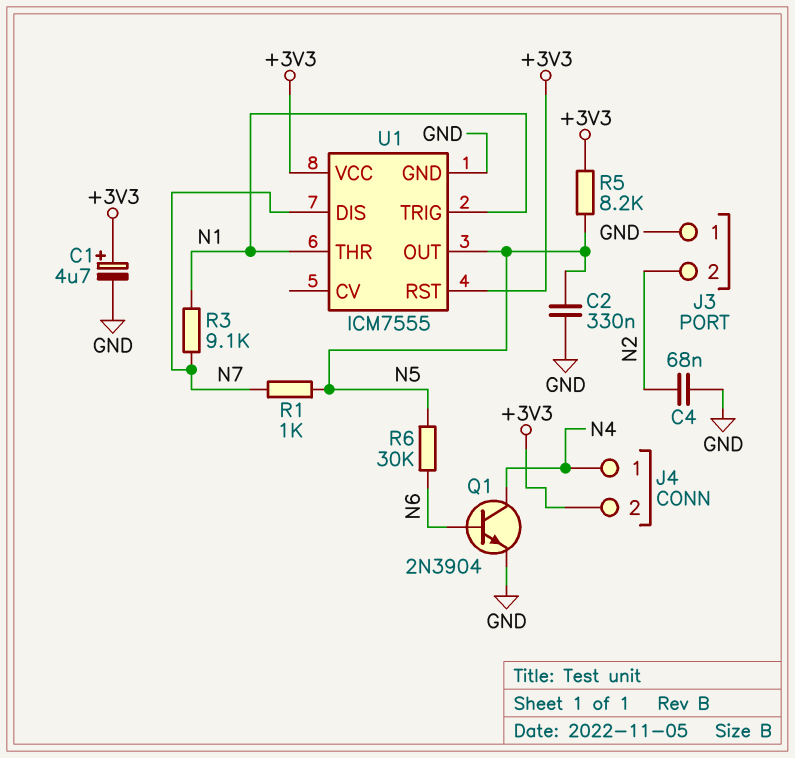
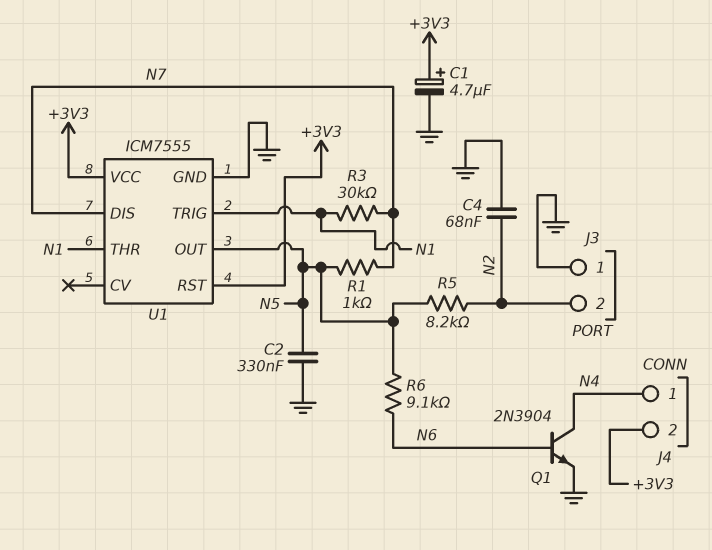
R3: 9.1k (N1, N7) -> 30k (N1, N7)
R5: 8.2k (+3V3, N5) -> 8.2k (N2, N5)
R6: 30k (N5, N6) -> 9.1k (N5, N6)

